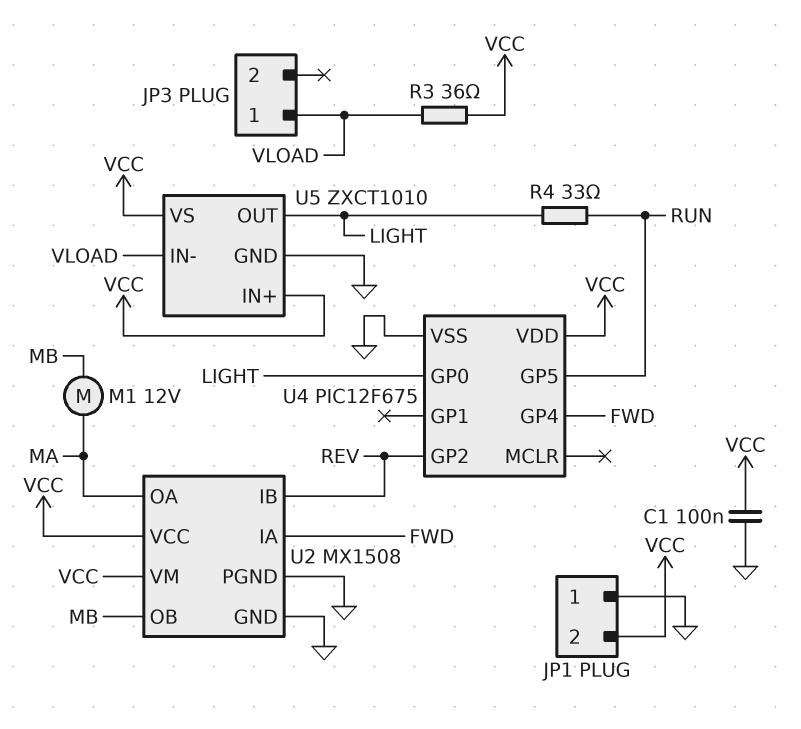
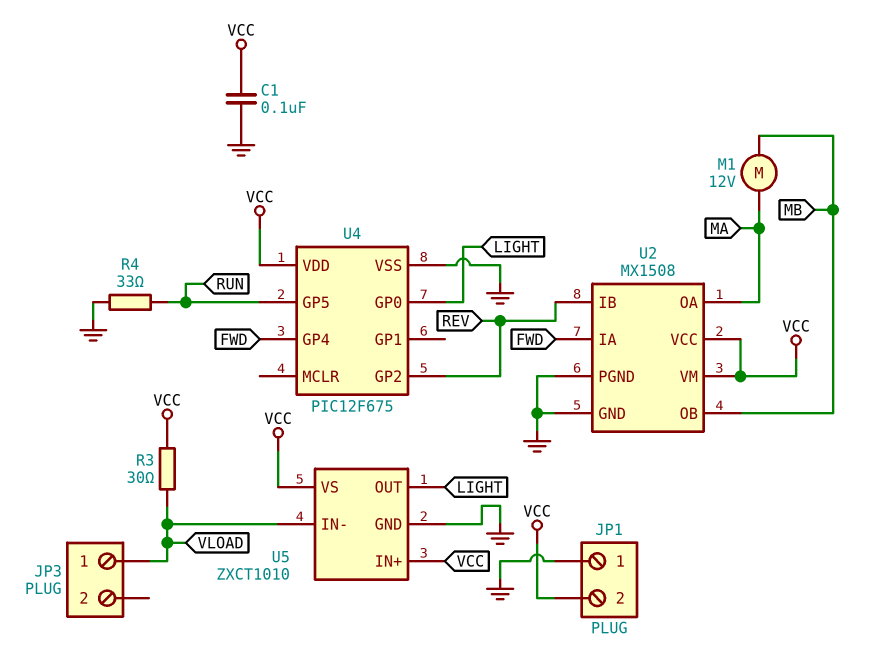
R3: 36 (VCC, VLOAD) -> 30 (VCC, VLOAD)
R4: 33 (LIGHT, RUN) -> 33 (GND, RUN)

